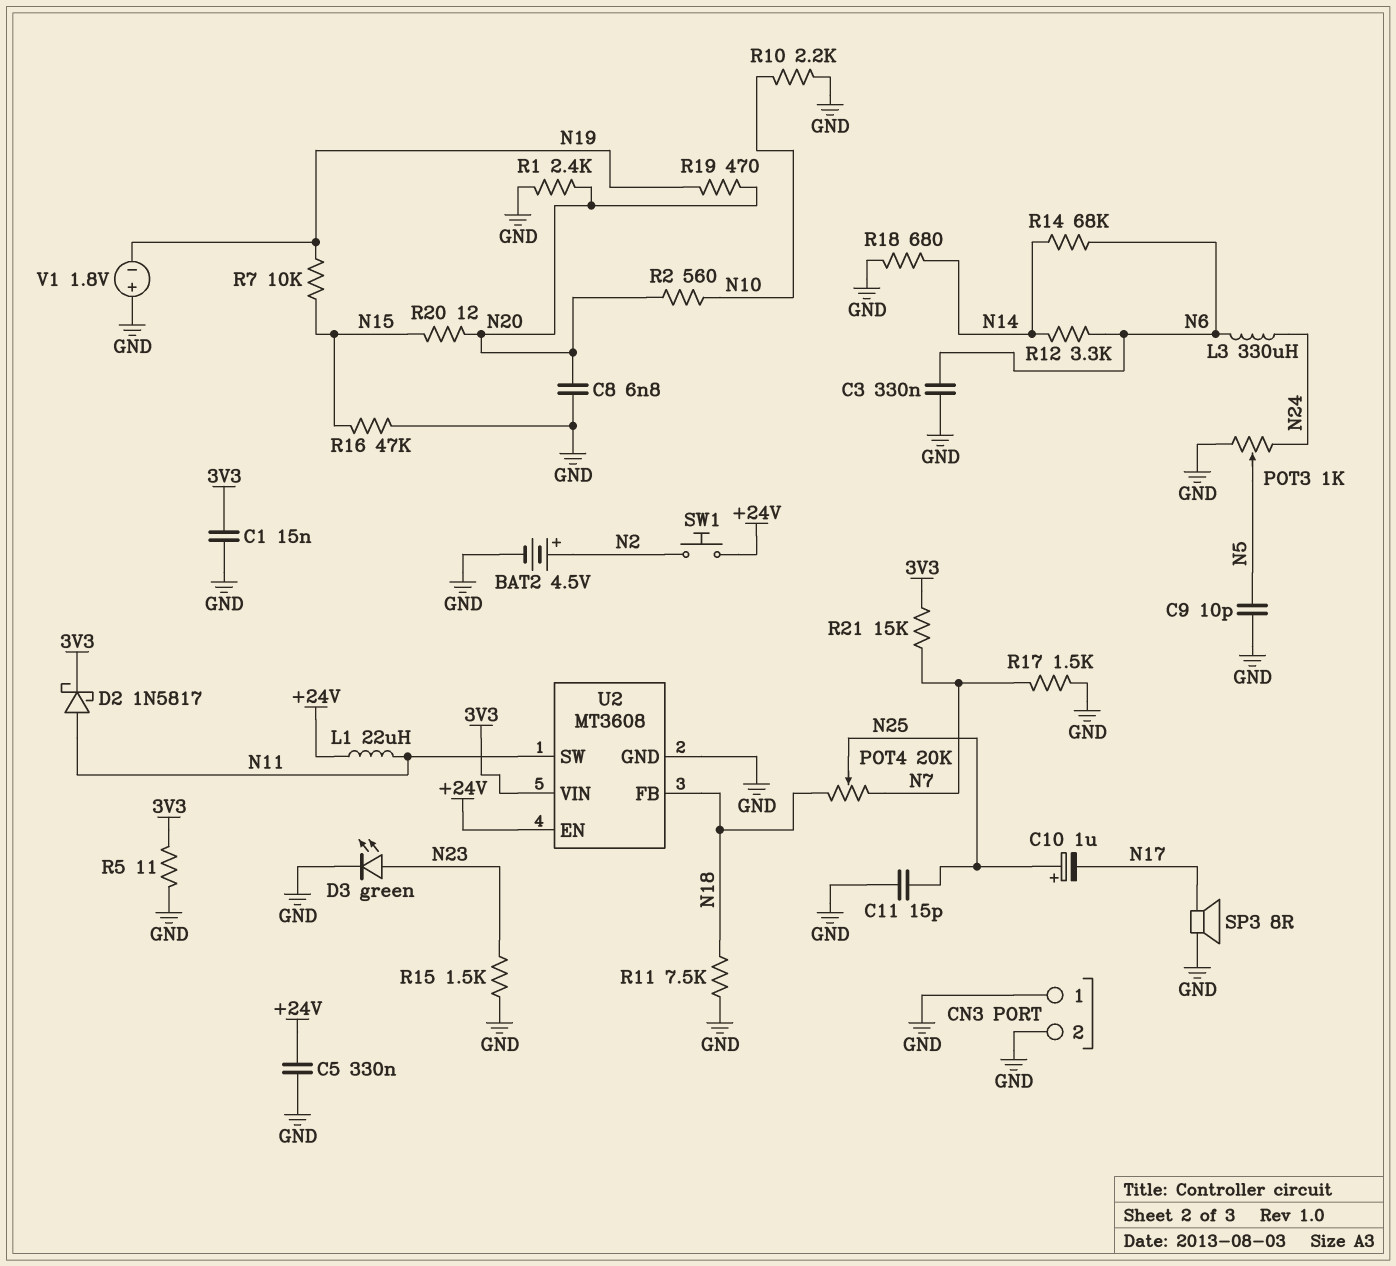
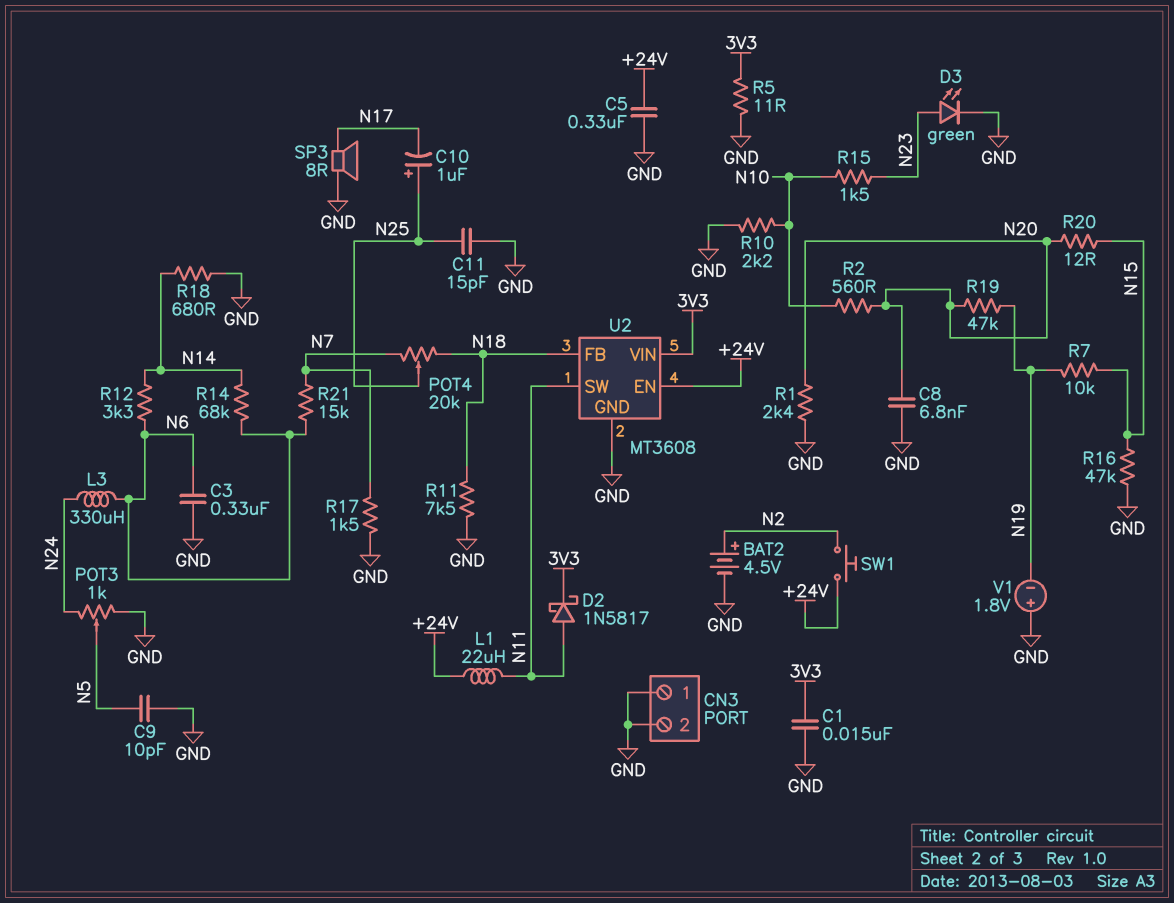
R15: 1.5k (GND, N23) -> 1.5k (N10, N23)
R19: 470 (N19, N20) -> 47k (N19, N20)
R21: 15k (3V3, N7) -> 15k (N6, N7)

